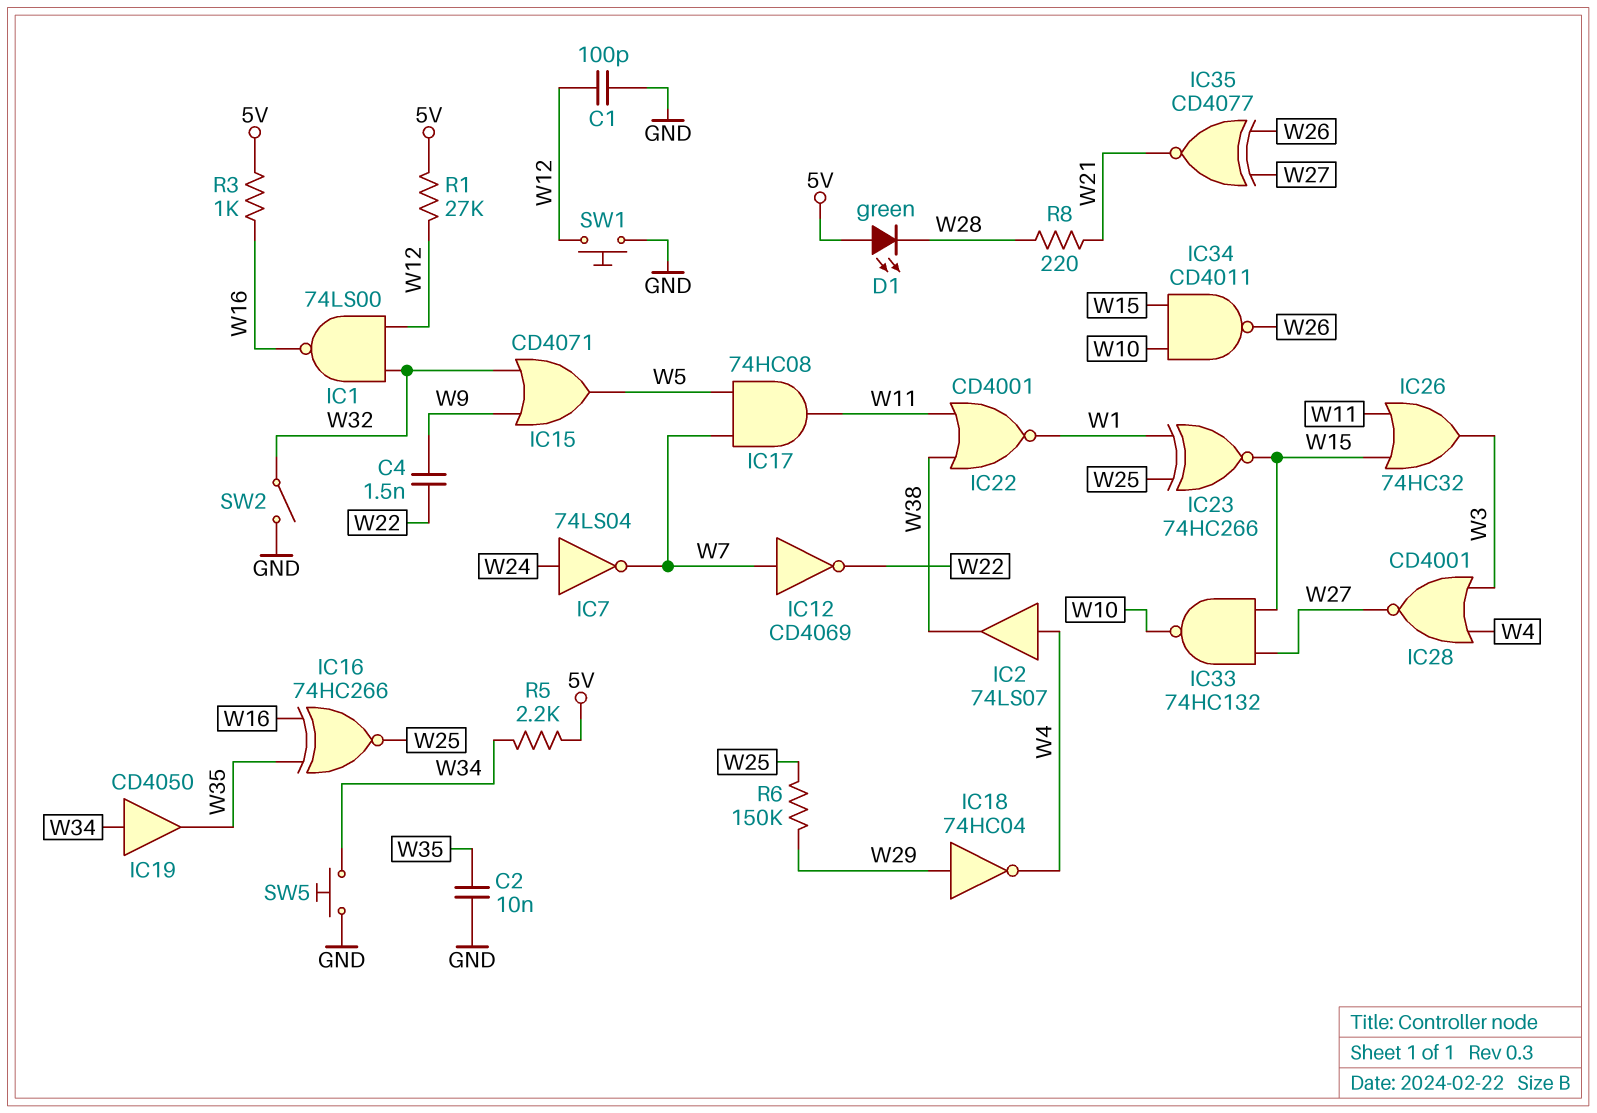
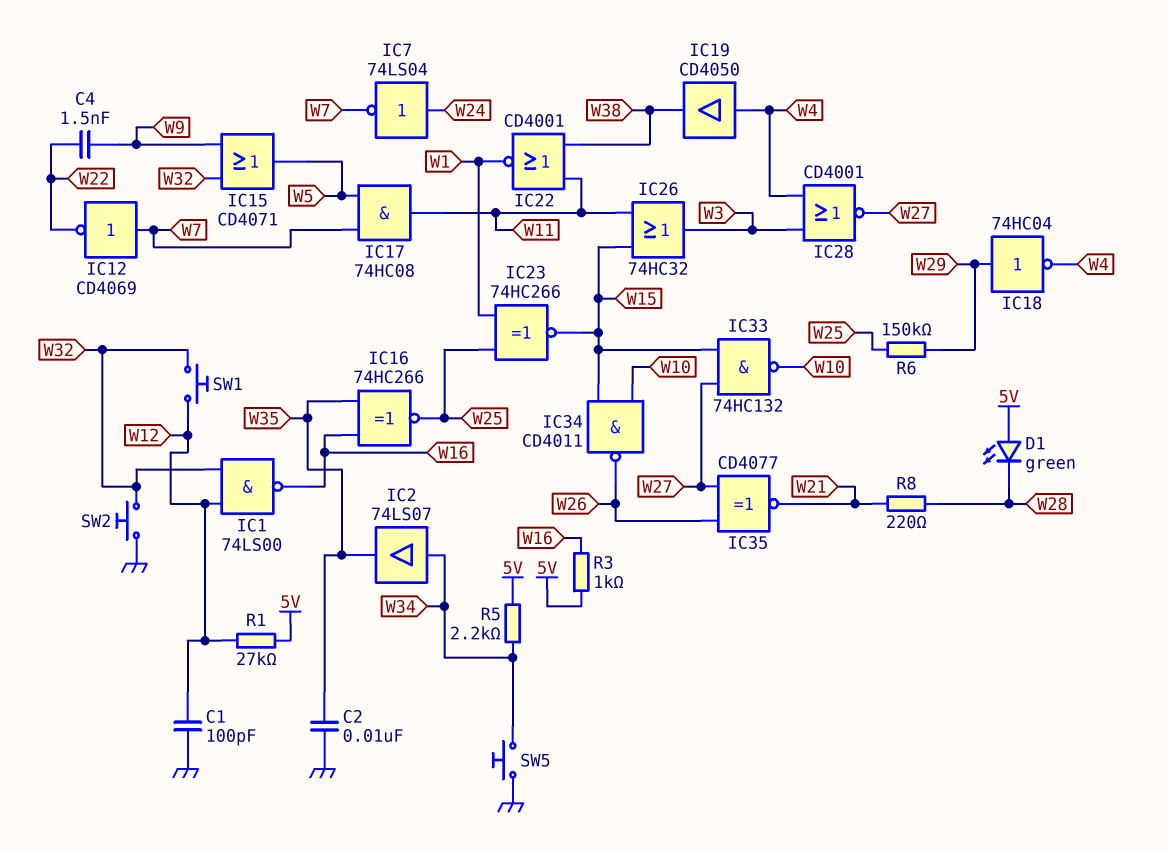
IC2: buffer 74LS07 (in W4, out W38) -> buffer 74LS07 (in W34, out W35)
IC19: buffer CD4050 (in W34, out W35) -> buffer CD4050 (in W4, out W38)
SW1: button (GND, W12) -> button (W12, W32)
SW2: switch (GND, W32) -> button (GND, W32)

